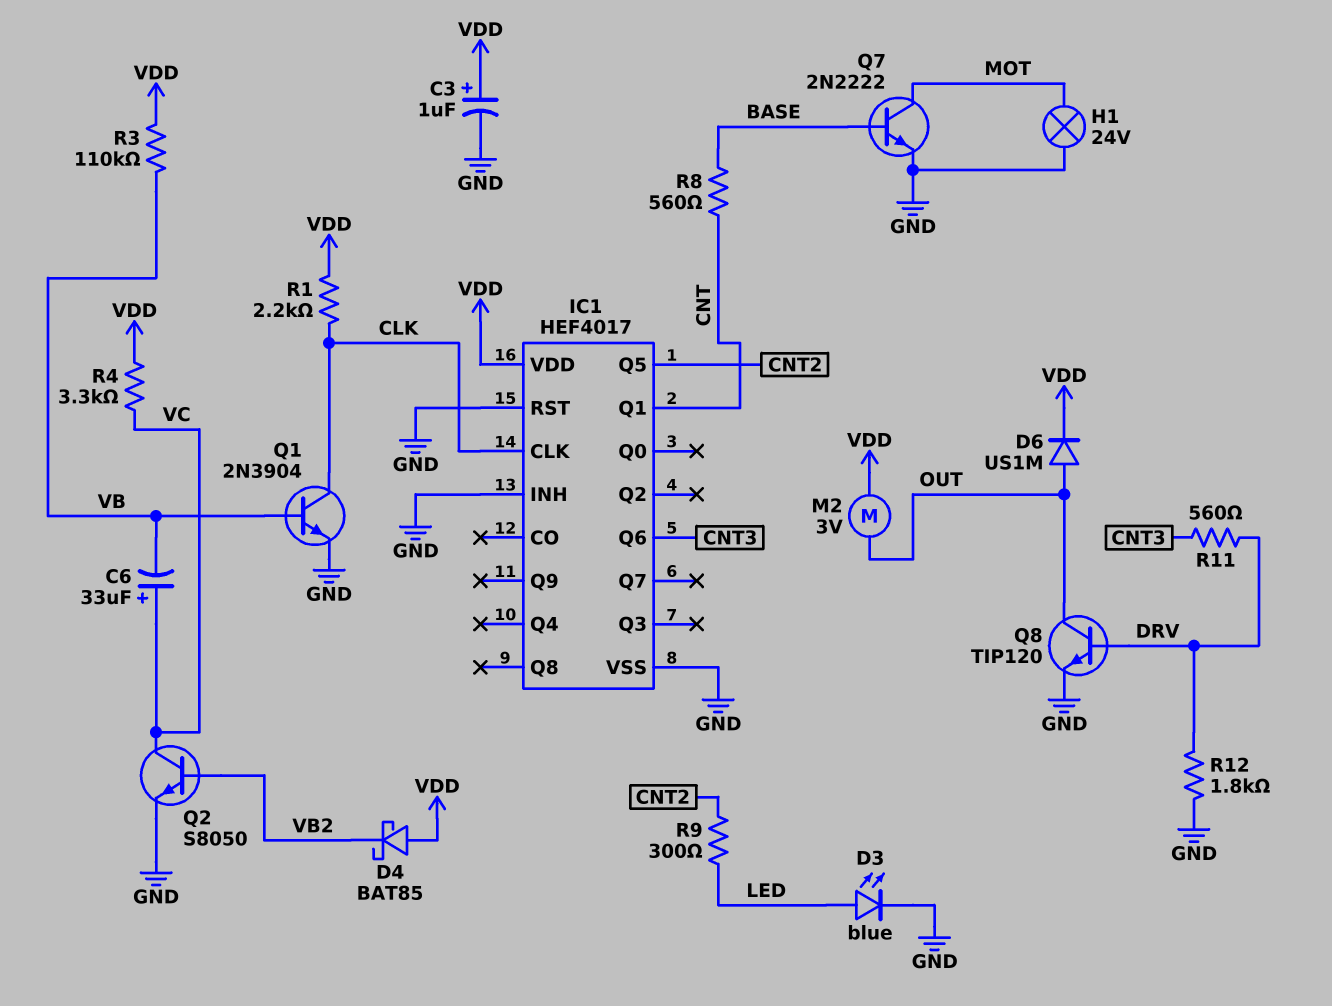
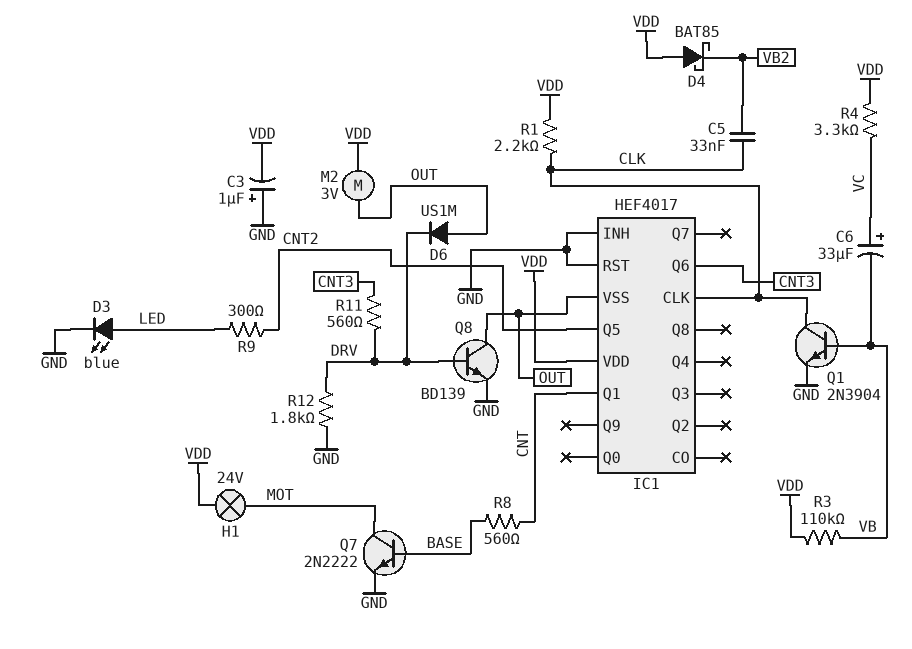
C3: 1uF (plus VDD, minus GND) -> 1uF (plus GND, minus VDD)
C5: none -> 33nF (CLK, VB2)
D6: diode US1M (A OUT, K VDD) -> diode US1M (A OUT, K DRV)
H1: lamp 24V (GND, MOT) -> lamp 24V (MOT, VDD)
IC1 pin VSS: GND -> OUT
Q2: NPN S8050 (B VB2, C VC, E GND) -> none
Q8: NPN TIP120 (B DRV, C OUT, E GND) -> NPN BD139 (B DRV, C OUT, E GND)

